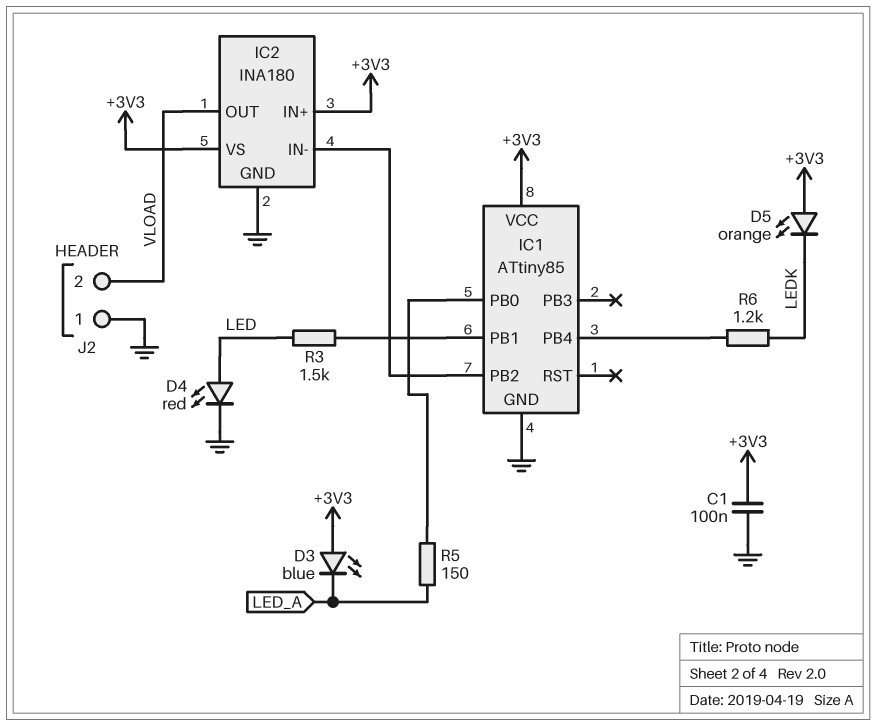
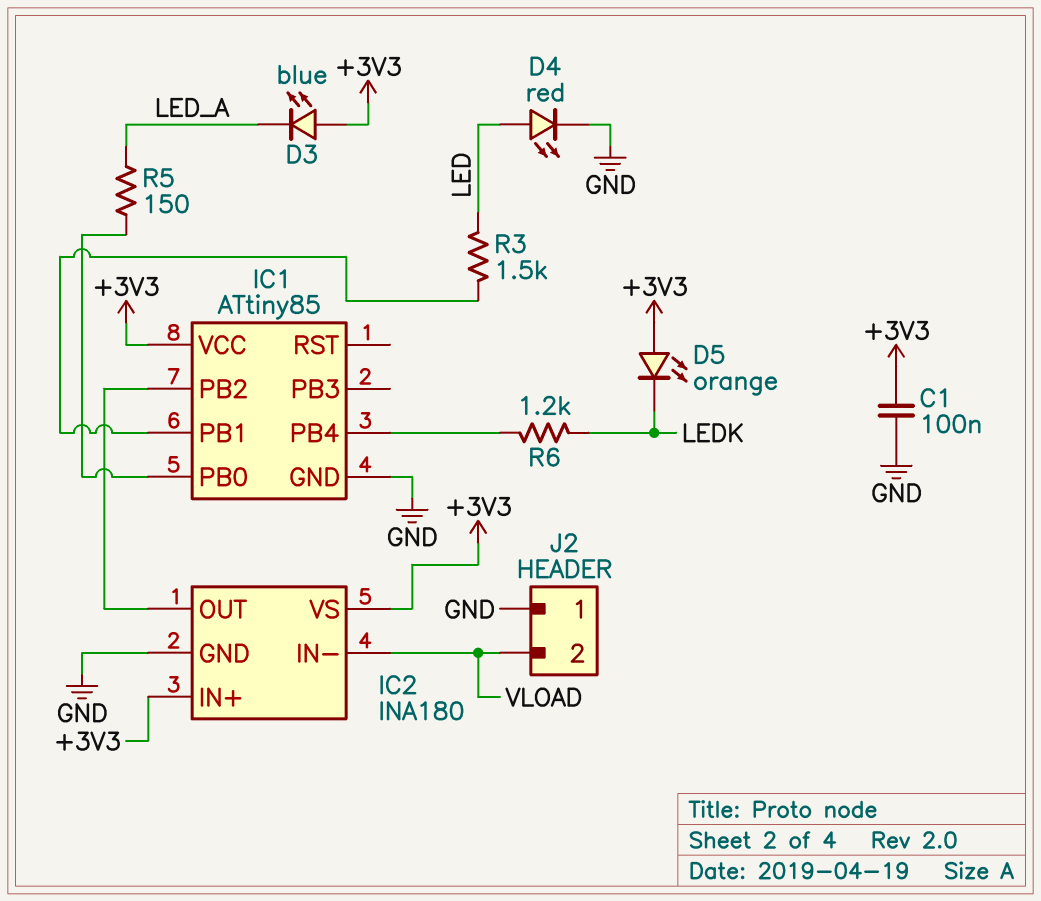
IC2 pin IN-: IC1/PB2 -> VLOAD
IC2 pin OUT: VLOAD -> IC1/PB2

